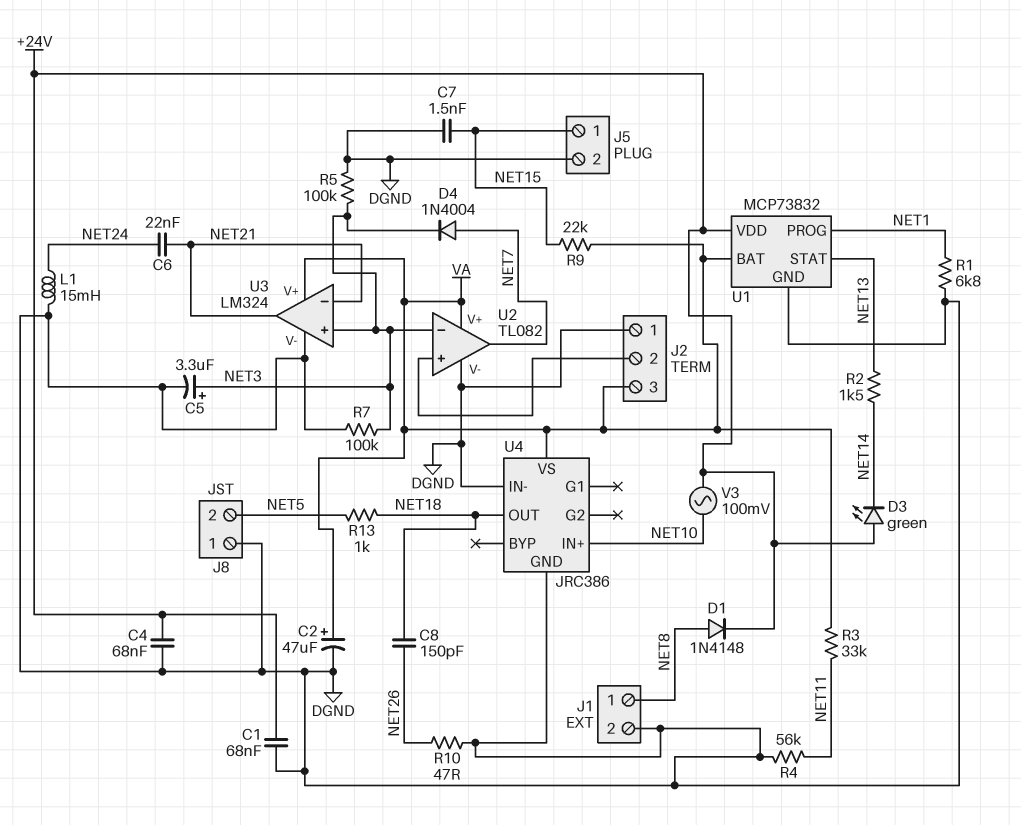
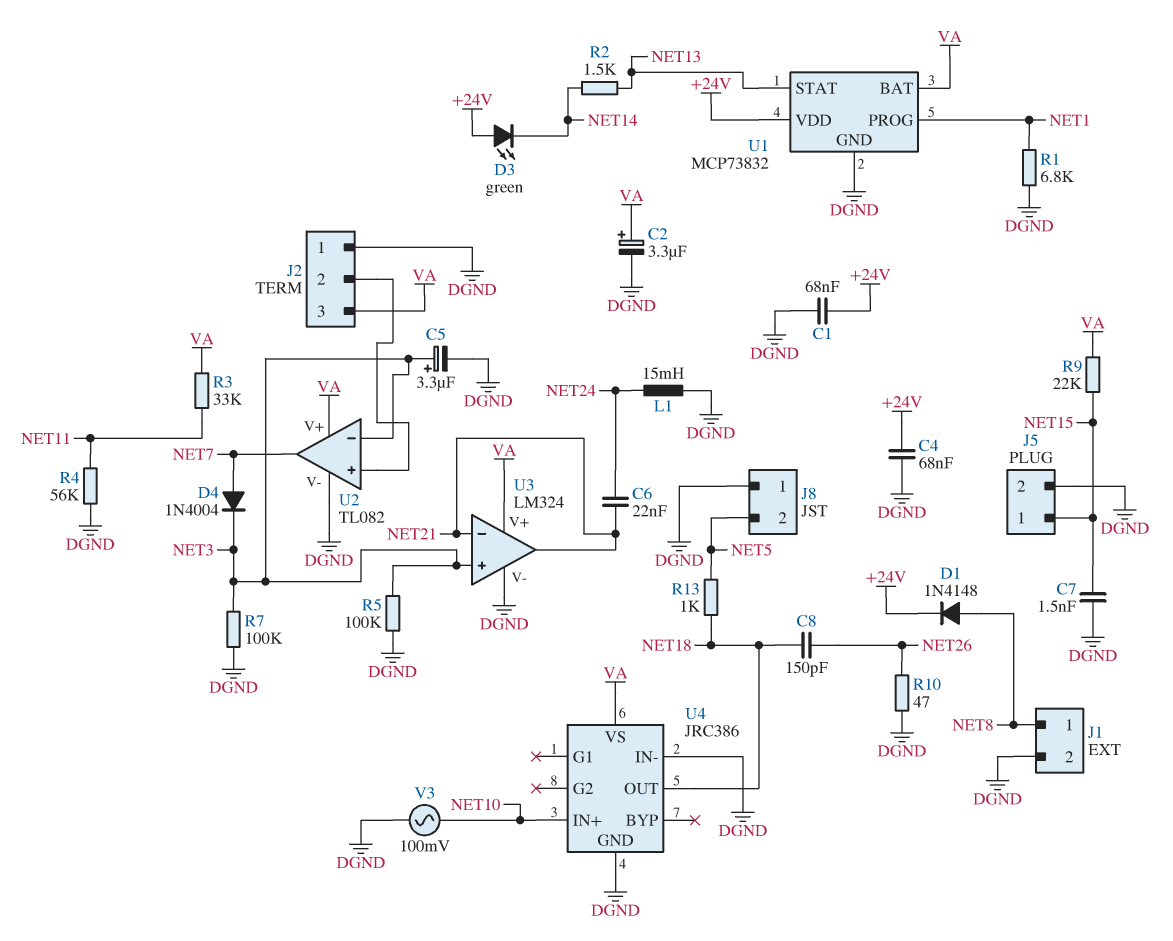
C2: 47uF (plus VA, minus DGND) -> 3.3uF (plus VA, minus DGND)
V3: AC 100mV (+24V, NET10) -> AC 100mV (DGND, NET10)

